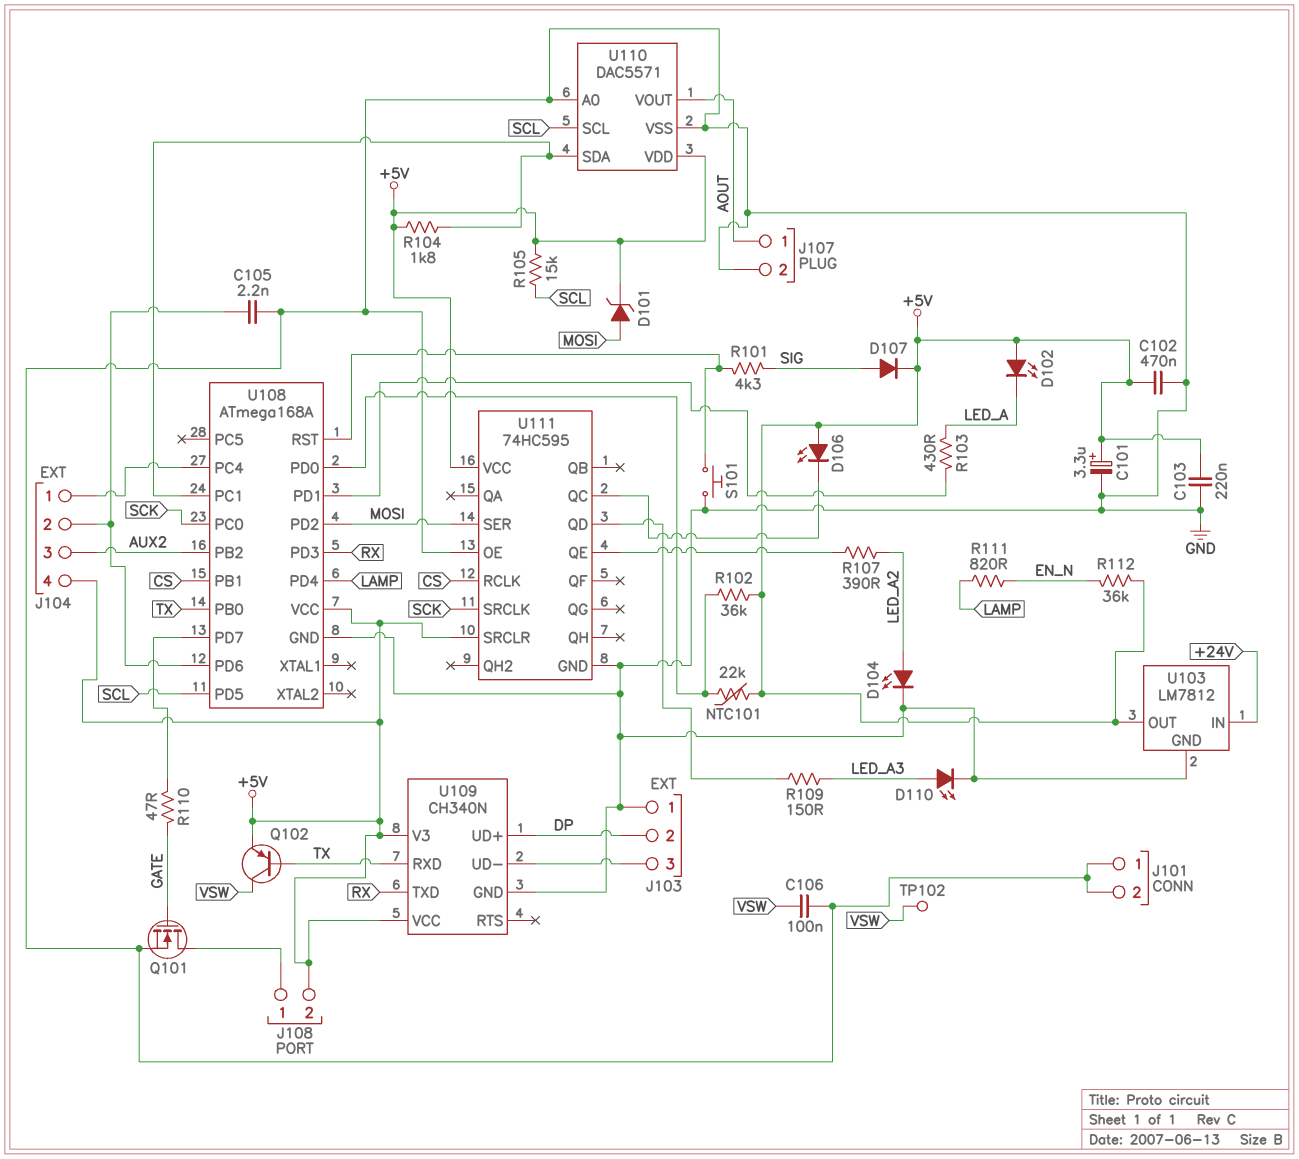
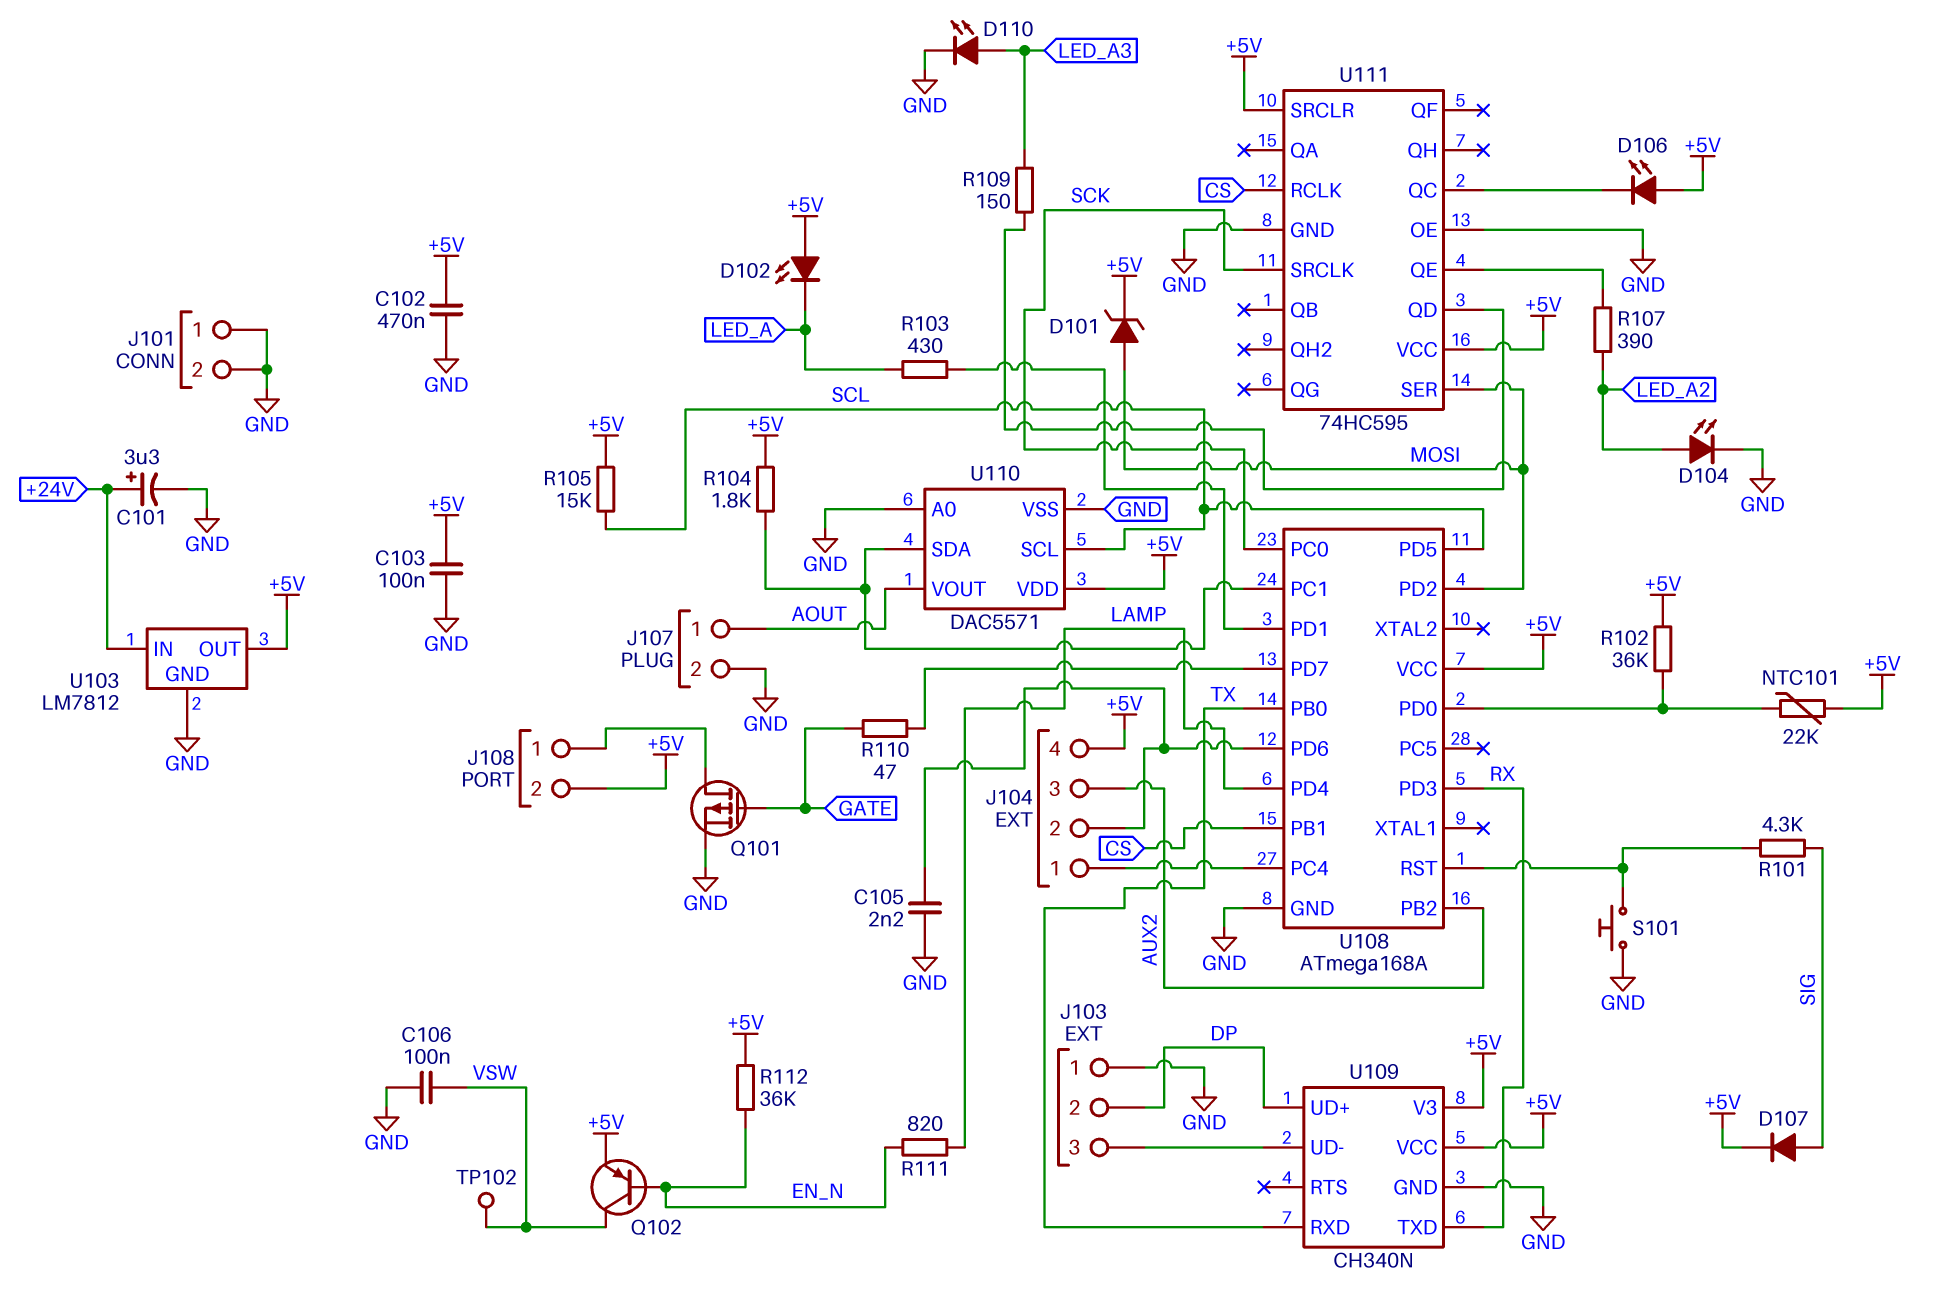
C101: 3.3uF (plus +5V, minus GND) -> 3.3uF (plus +24V, minus GND)
C103: 220nF (+5V, GND) -> 100nF (+5V, GND)
Q101: NMOS (G GATE, D J108/1, S GND) -> PMOS (G GATE, D J108/1, S GND)
Q102: PNP (B TX, C VSW, E +5V) -> PNP (B EN_N, C VSW, E +5V)

